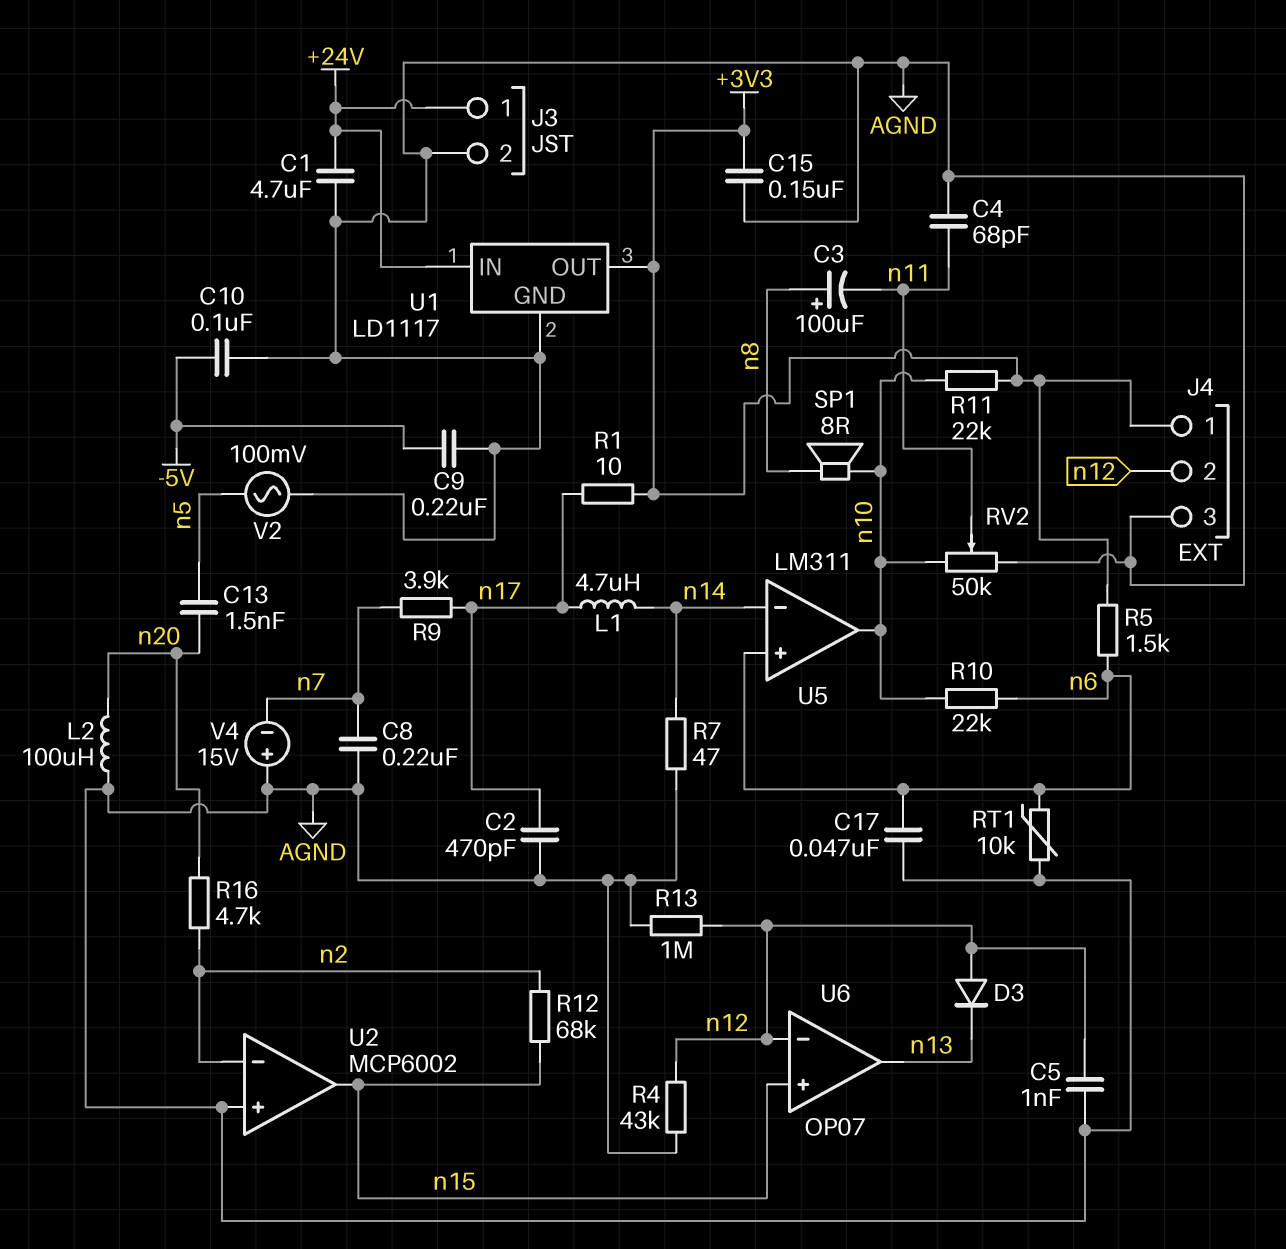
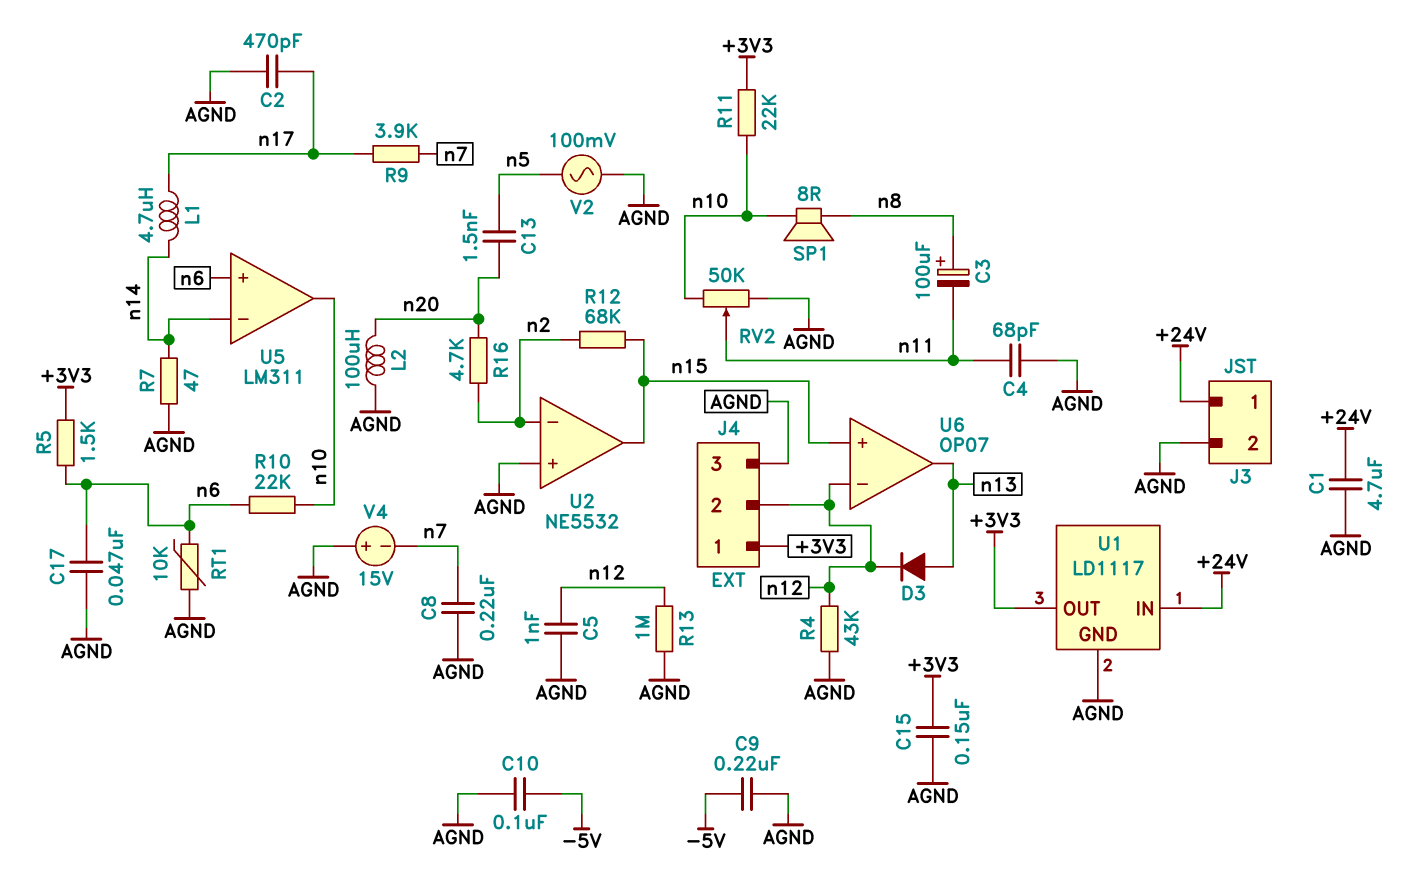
D3: diode (A n12, K n13) -> diode (A n13, K n12)
R1: 10 (+3V3, n17) -> none
U2: MCP6002 -> NE5532

